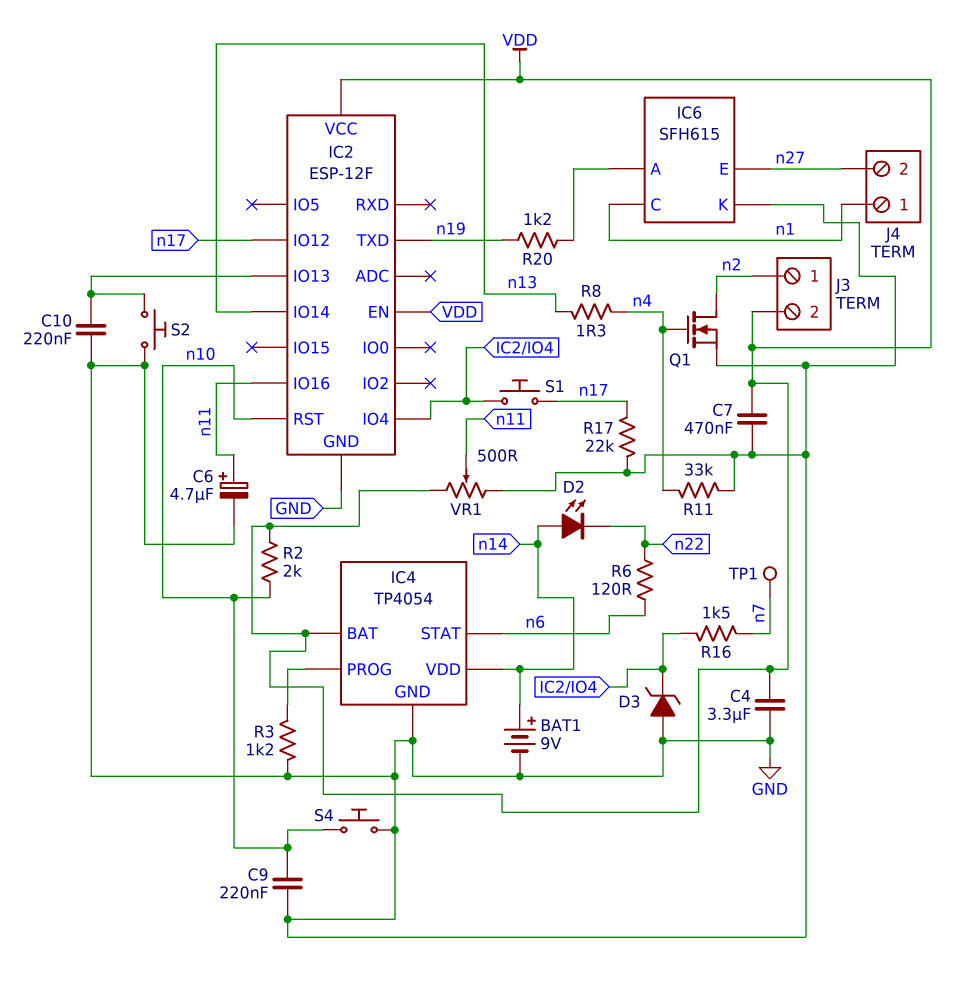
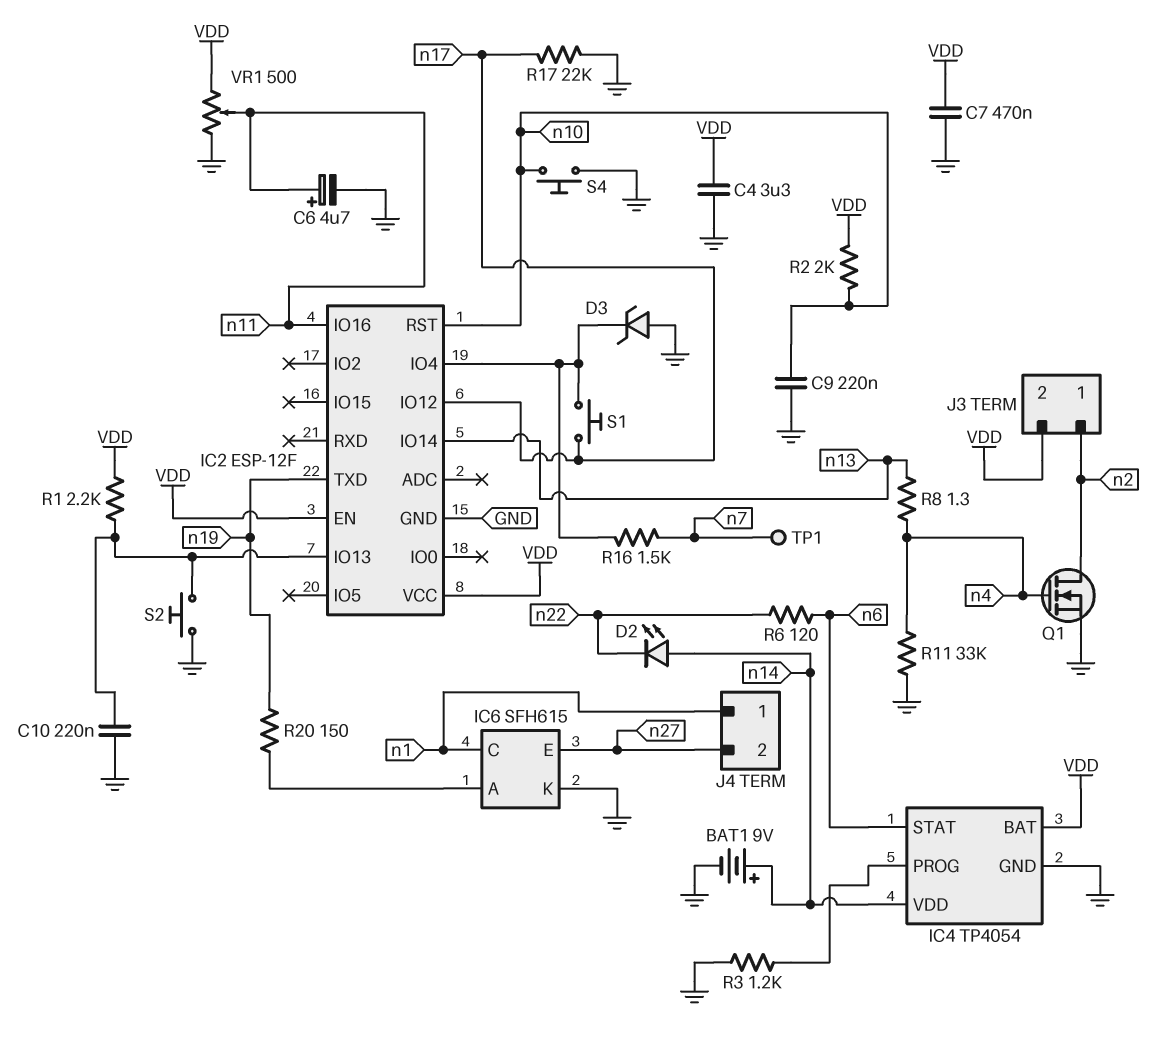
R1: none -> 2.2k (IC2/IO13, VDD)
R20: 1.2k (IC6/A, n19) -> 150 (IC6/A, n19)

